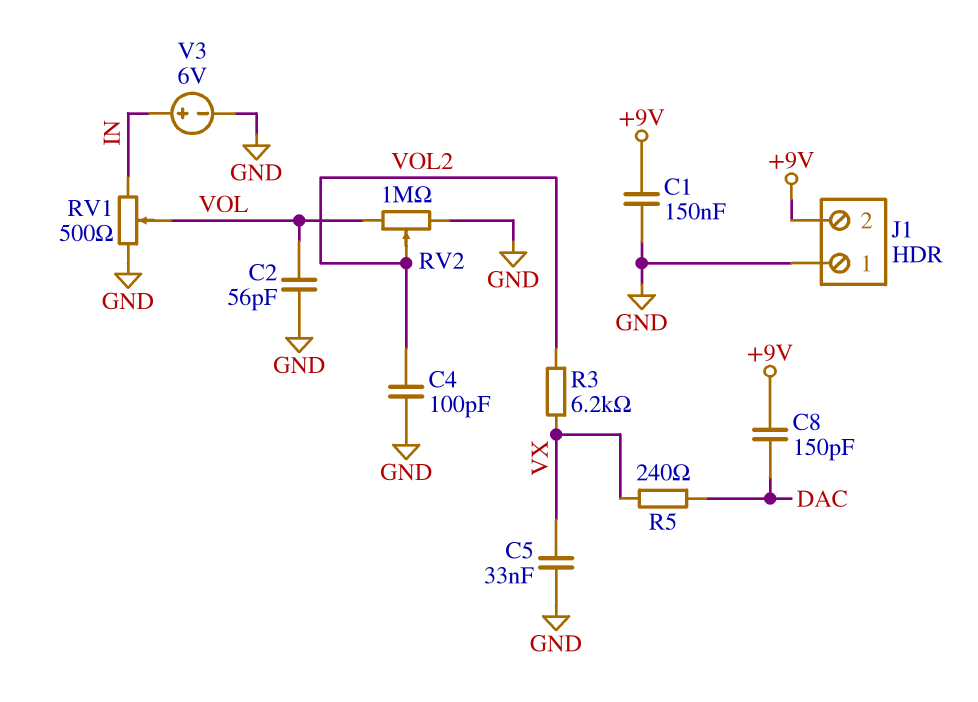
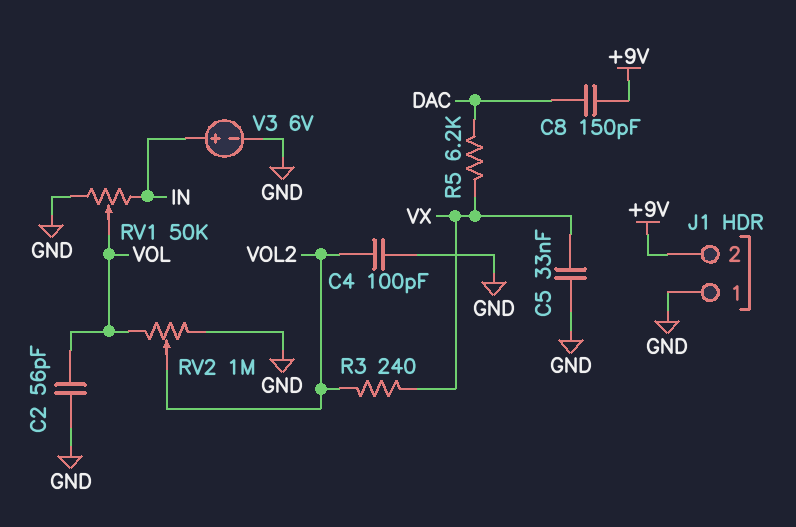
C1: 150nF (+9V, GND) -> none
R3: 6.2k (VOL2, VX) -> 240 (VOL2, VX)
R5: 240 (DAC, VX) -> 6.2k (DAC, VX)
RV1: 500 (GND, IN, wiper VOL) -> 50k (GND, IN, wiper VOL)

